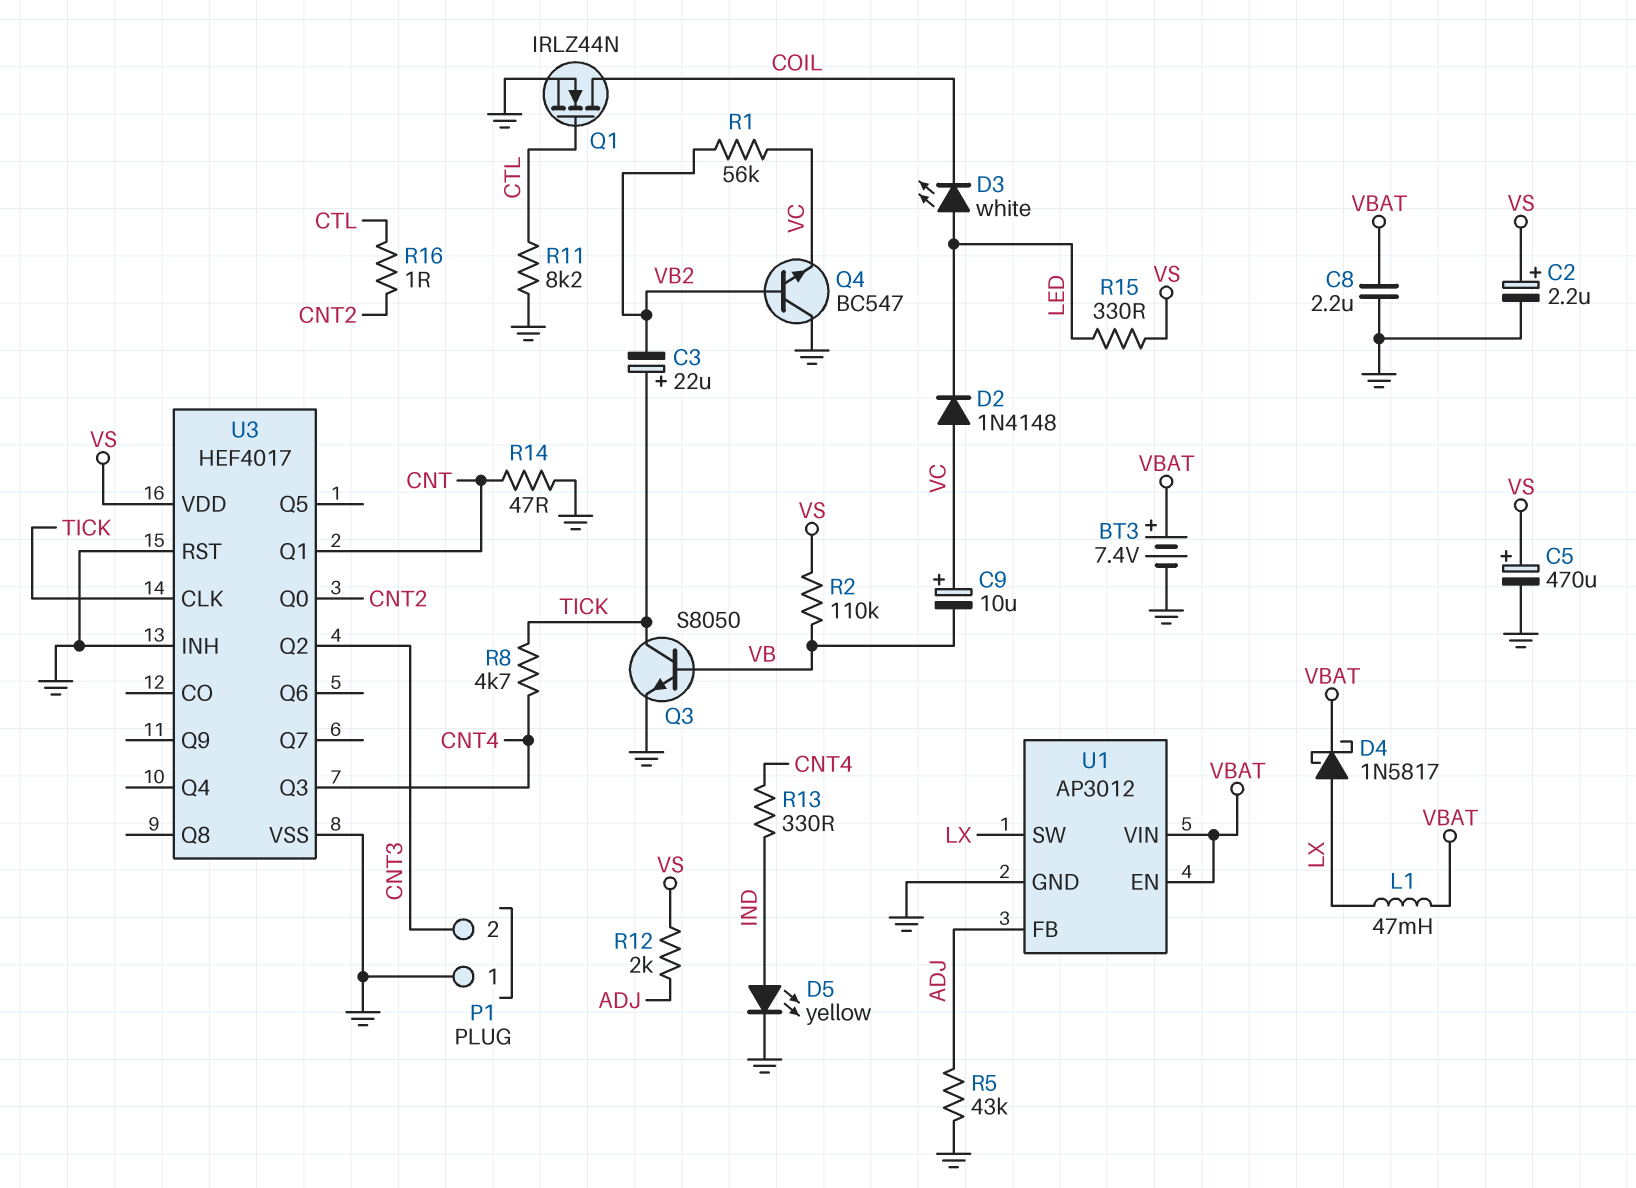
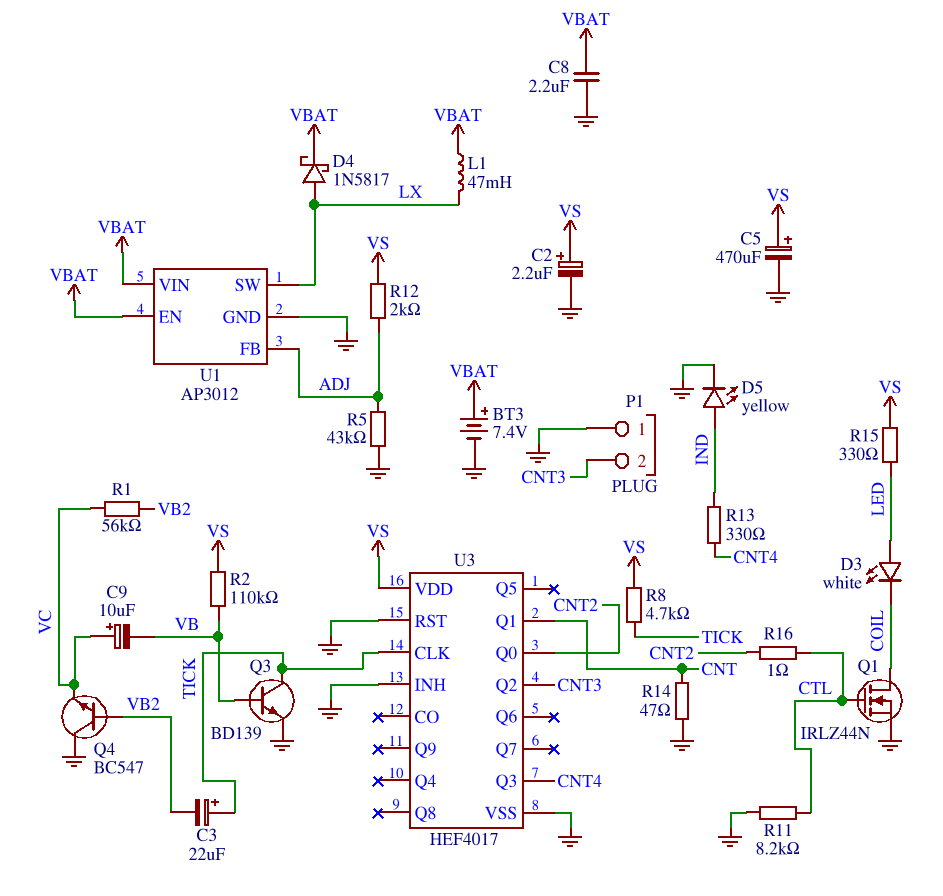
D2: diode 1N4148 (A VC, K LED) -> none
Q3: NPN S8050 (B VB, C TICK, E GND) -> NPN BD139 (B VB, C TICK, E GND)
R8: 4.7k (CNT4, TICK) -> 4.7k (TICK, VS)

